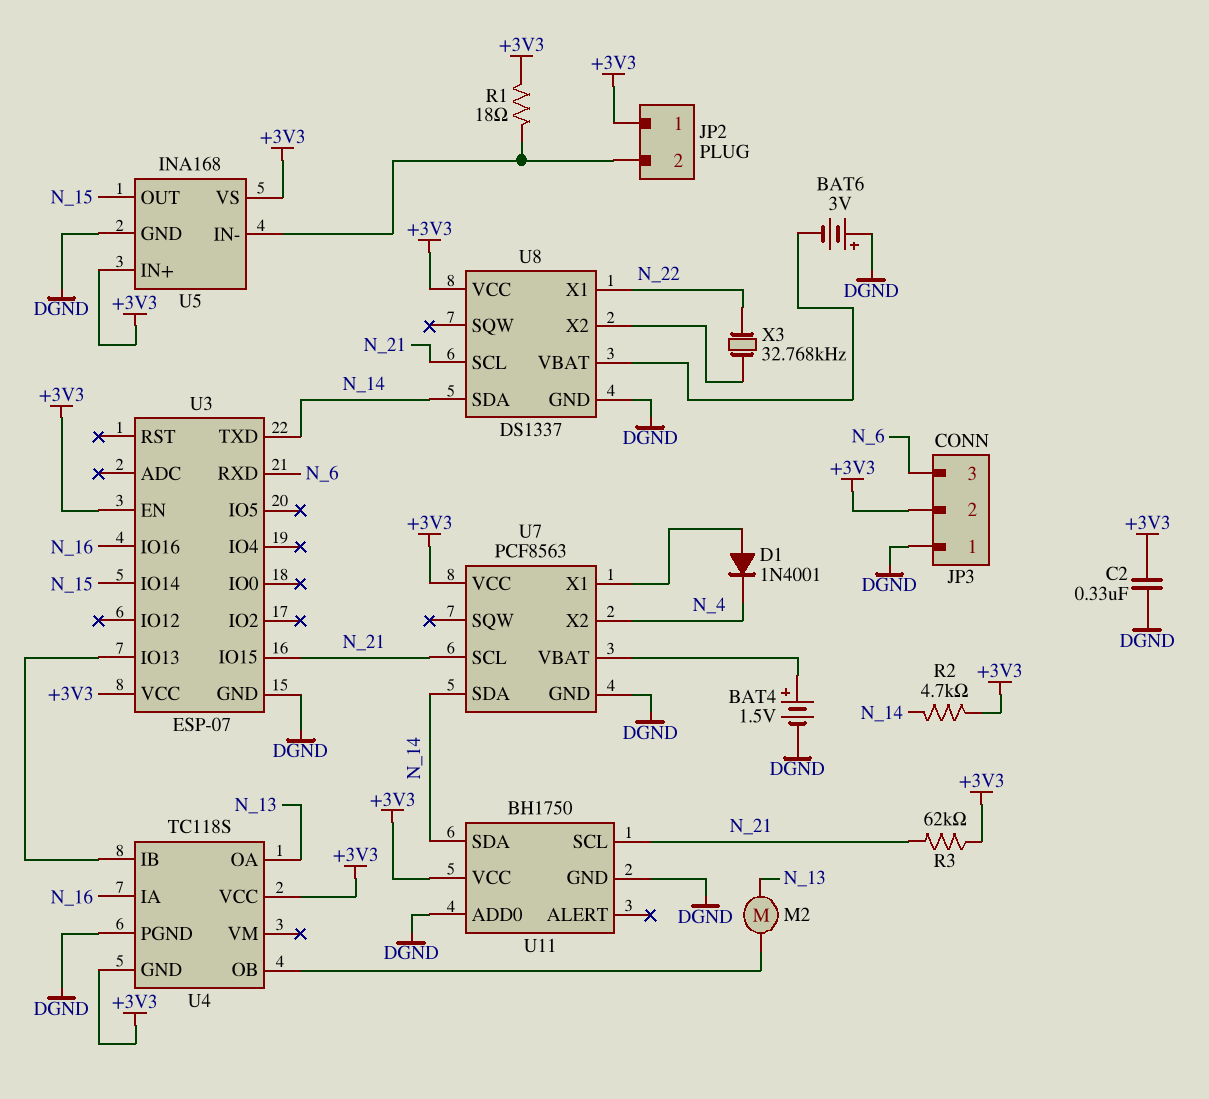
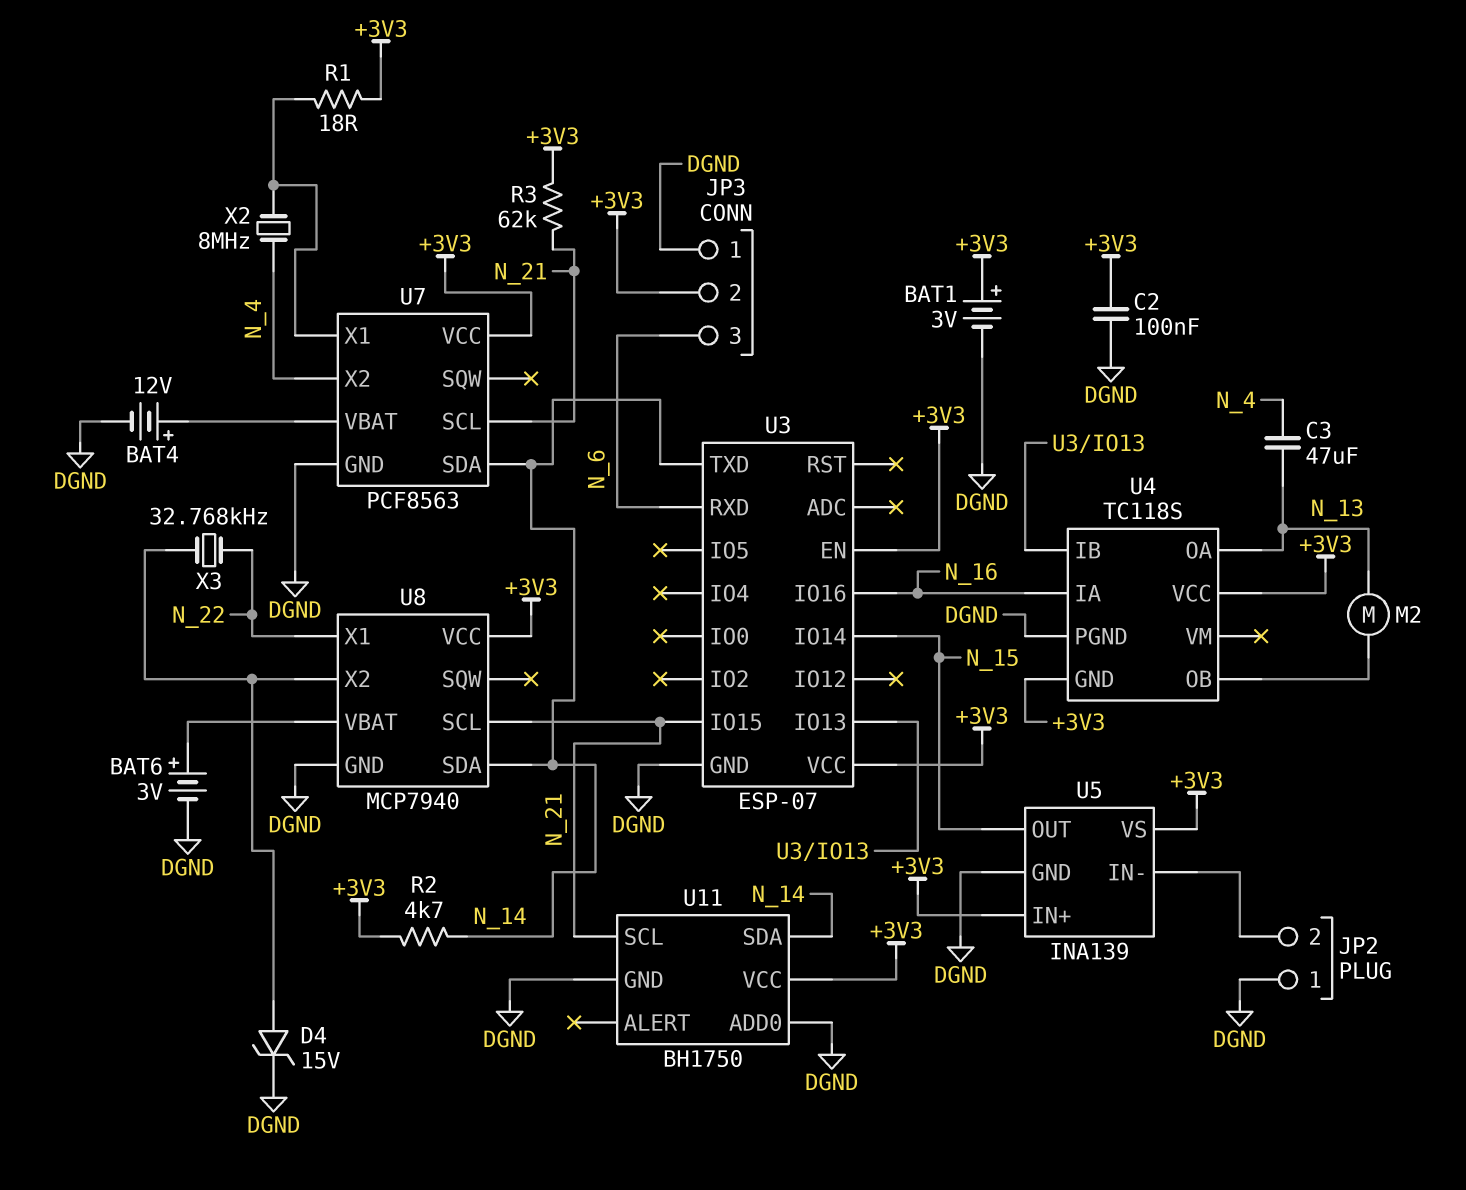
BAT1: none -> 3V (plus +3V3, minus DGND)
BAT4: 1.5V (plus U7/VBAT, minus DGND) -> 12V (plus U7/VBAT, minus DGND)
BAT6: 3V (plus DGND, minus U8/VBAT) -> 3V (plus U8/VBAT, minus DGND)
C2: 330nF (+3V3, DGND) -> 100nF (+3V3, DGND)
C3: none -> 47uF (N_4, N_13)
D1: diode 1N4001 (A U7/X1, K N_4) -> none
D4: none -> zener 15V (A U8/X2, K DGND)
JP2 pin 1: +3V3 -> DGND
R1: 18 (+3V3, JP2/2) -> 18 (+3V3, U7/X1)
U5: INA168 -> INA139
U8: DS1337 -> MCP7940
X2: none -> 8MHz (N_4, U7/X1)

